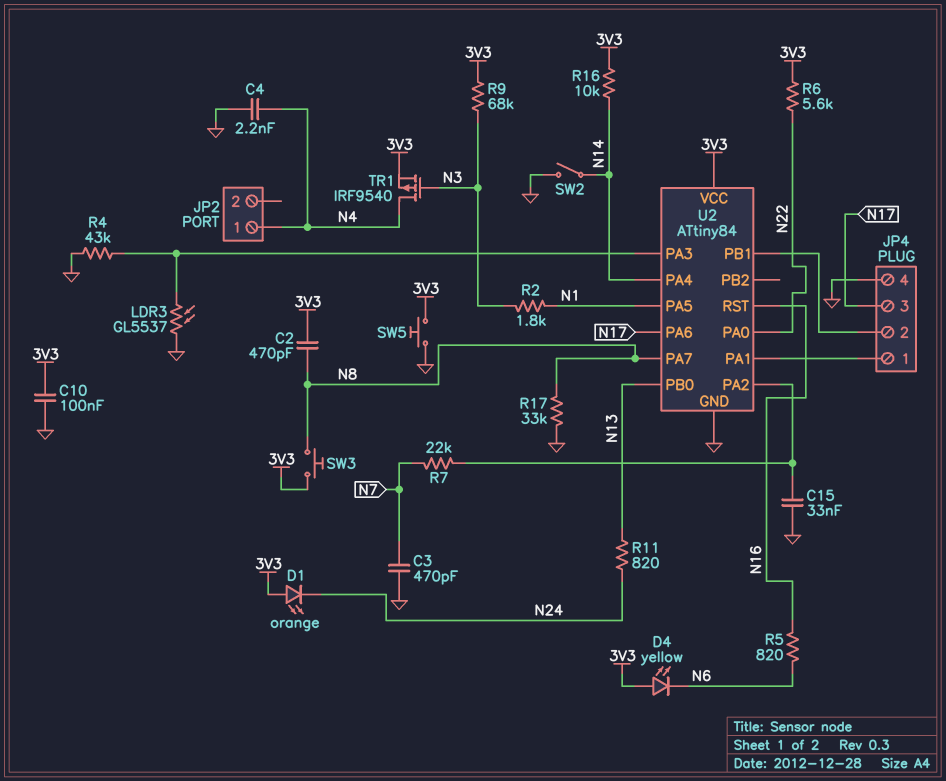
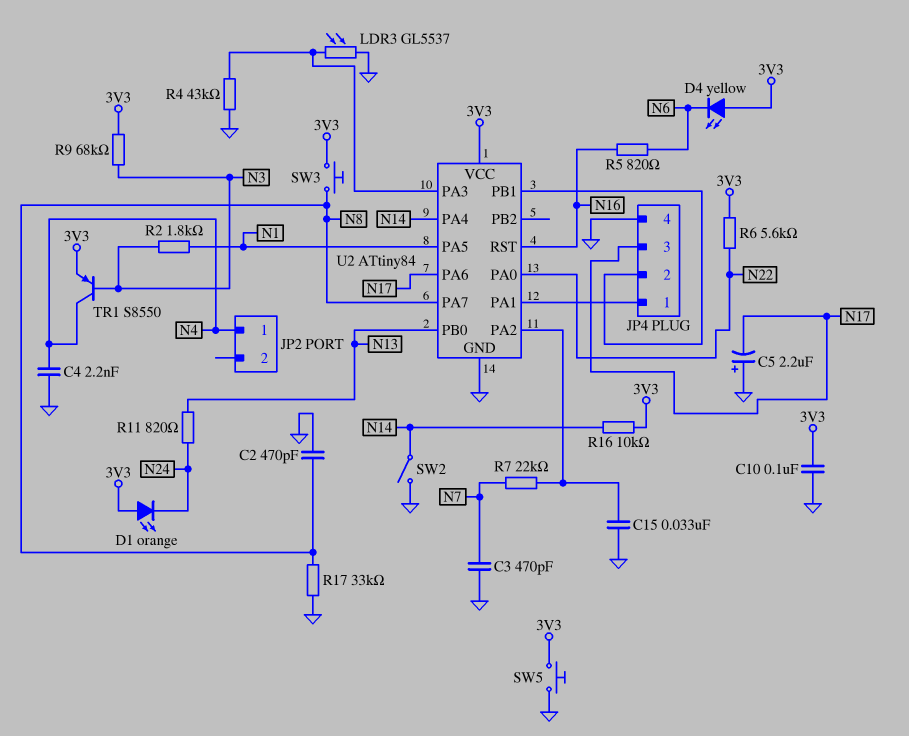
C2: 470pF (3V3, N8) -> 470pF (GND, N8)
C5: none -> 2.2uF (plus GND, minus N17)
TR1: PMOS IRF9540 (G N3, D N4, S 3V3) -> PNP S8550 (B N3, C N4, E 3V3)

